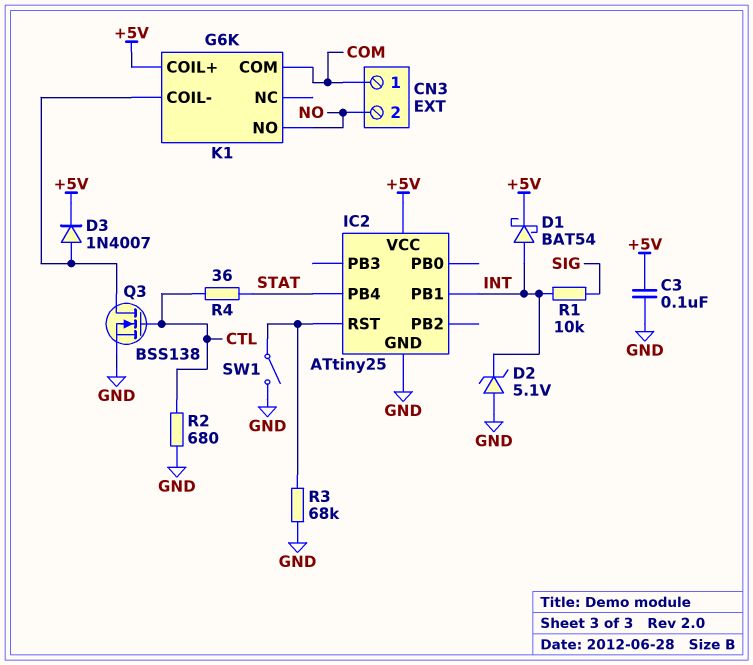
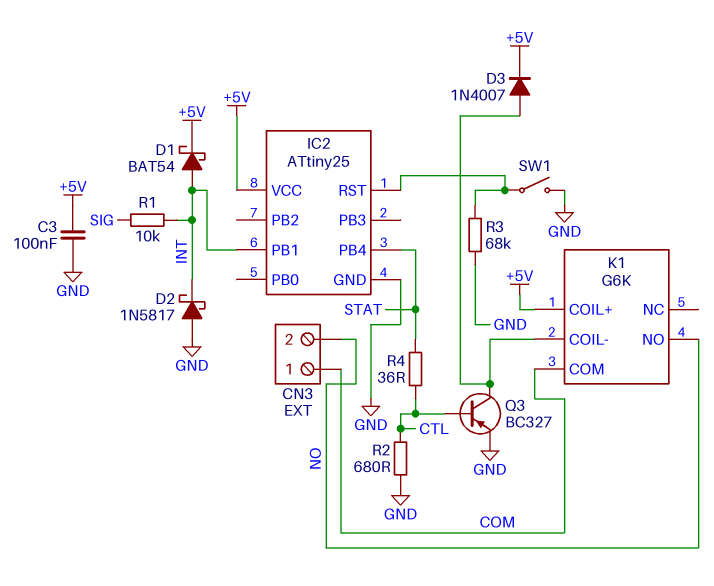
D2: zener 5.1V (A GND, K INT) -> schottky 1N5817 (A GND, K INT)
Q3: NMOS BSS138 (G CTL, D K1/COIL-, S GND) -> PNP BC327 (B CTL, C K1/COIL-, E GND)

